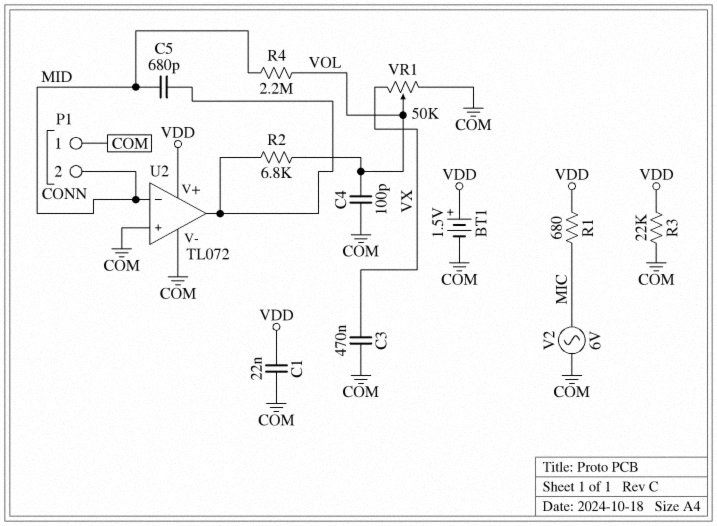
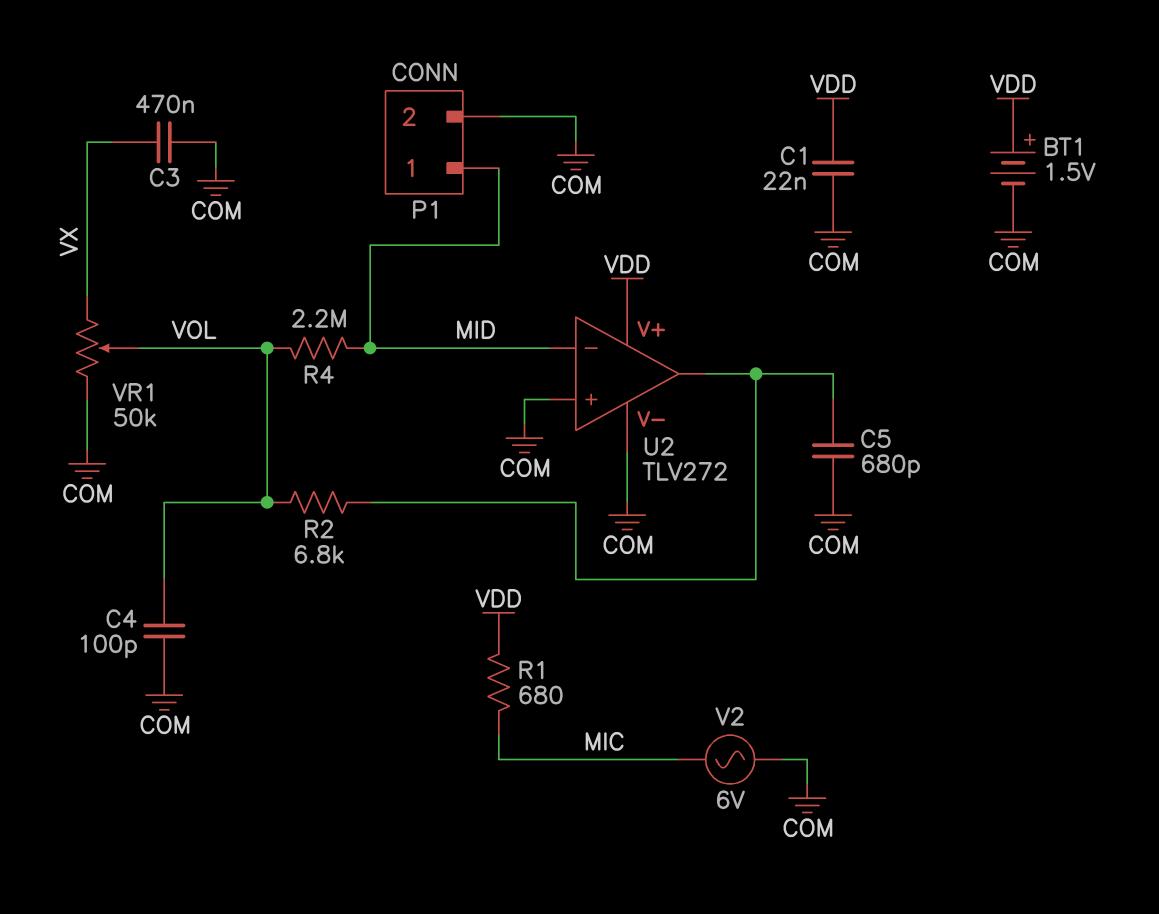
C5: 680pF (MID, U2/out) -> 680pF (COM, U2/out)
P1 pin 1: COM -> MID
P1 pin 2: MID -> COM
R3: 22k (COM, VDD) -> none
U2: TL072 -> TLV272

